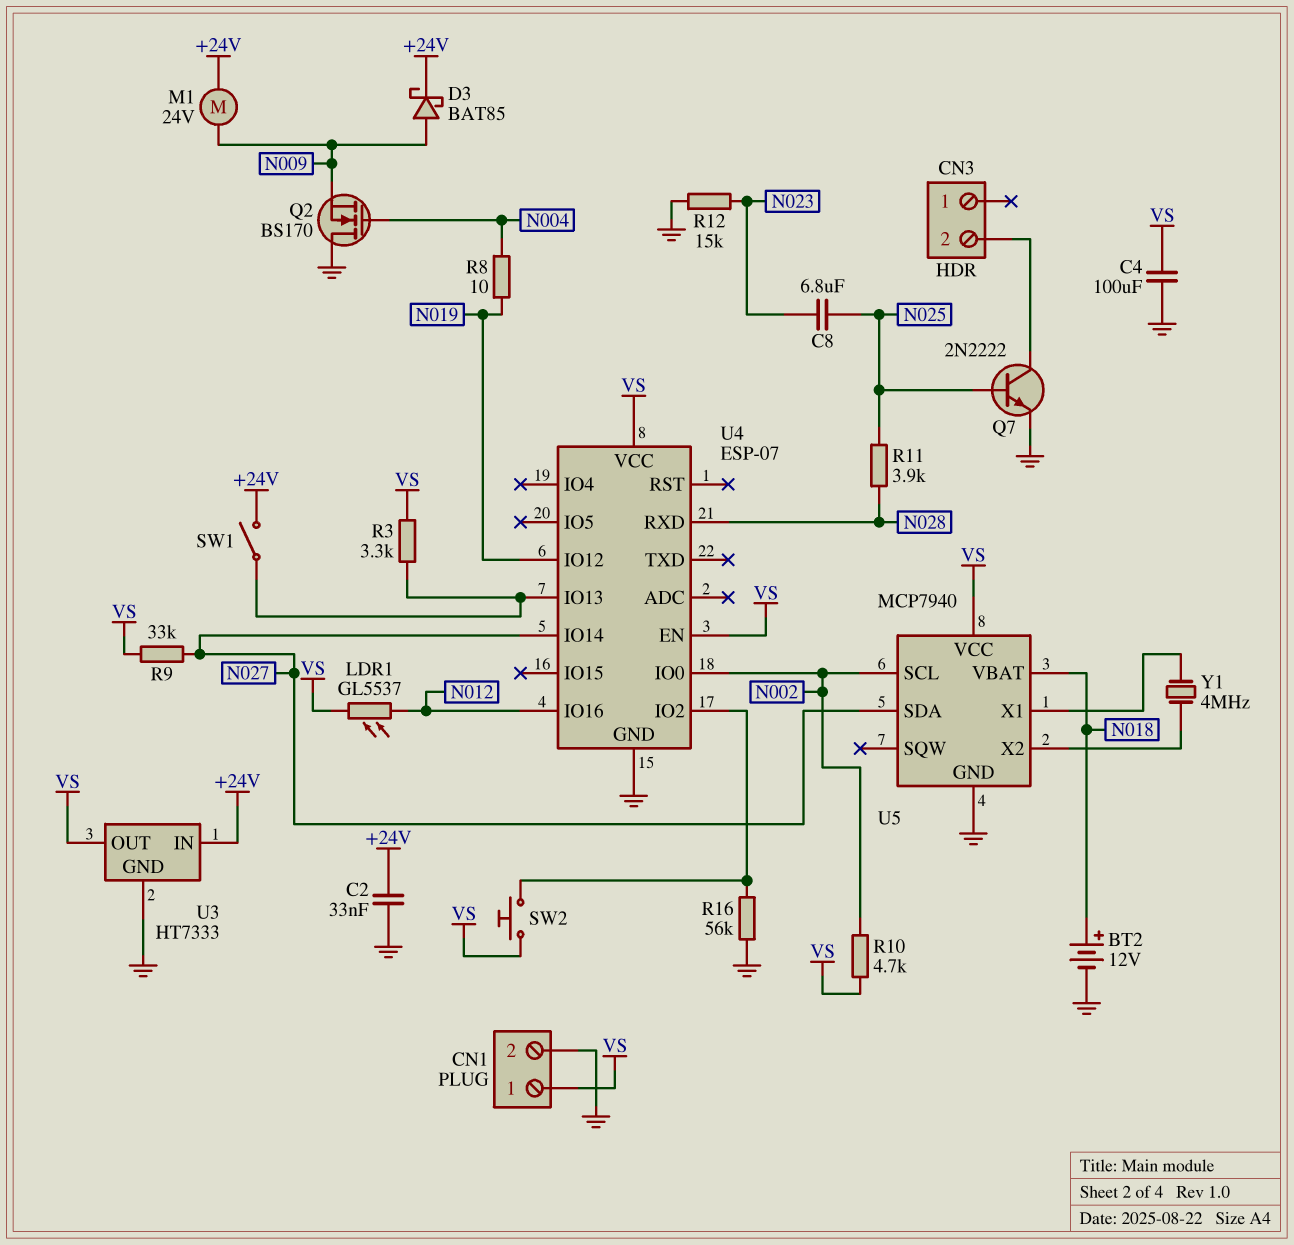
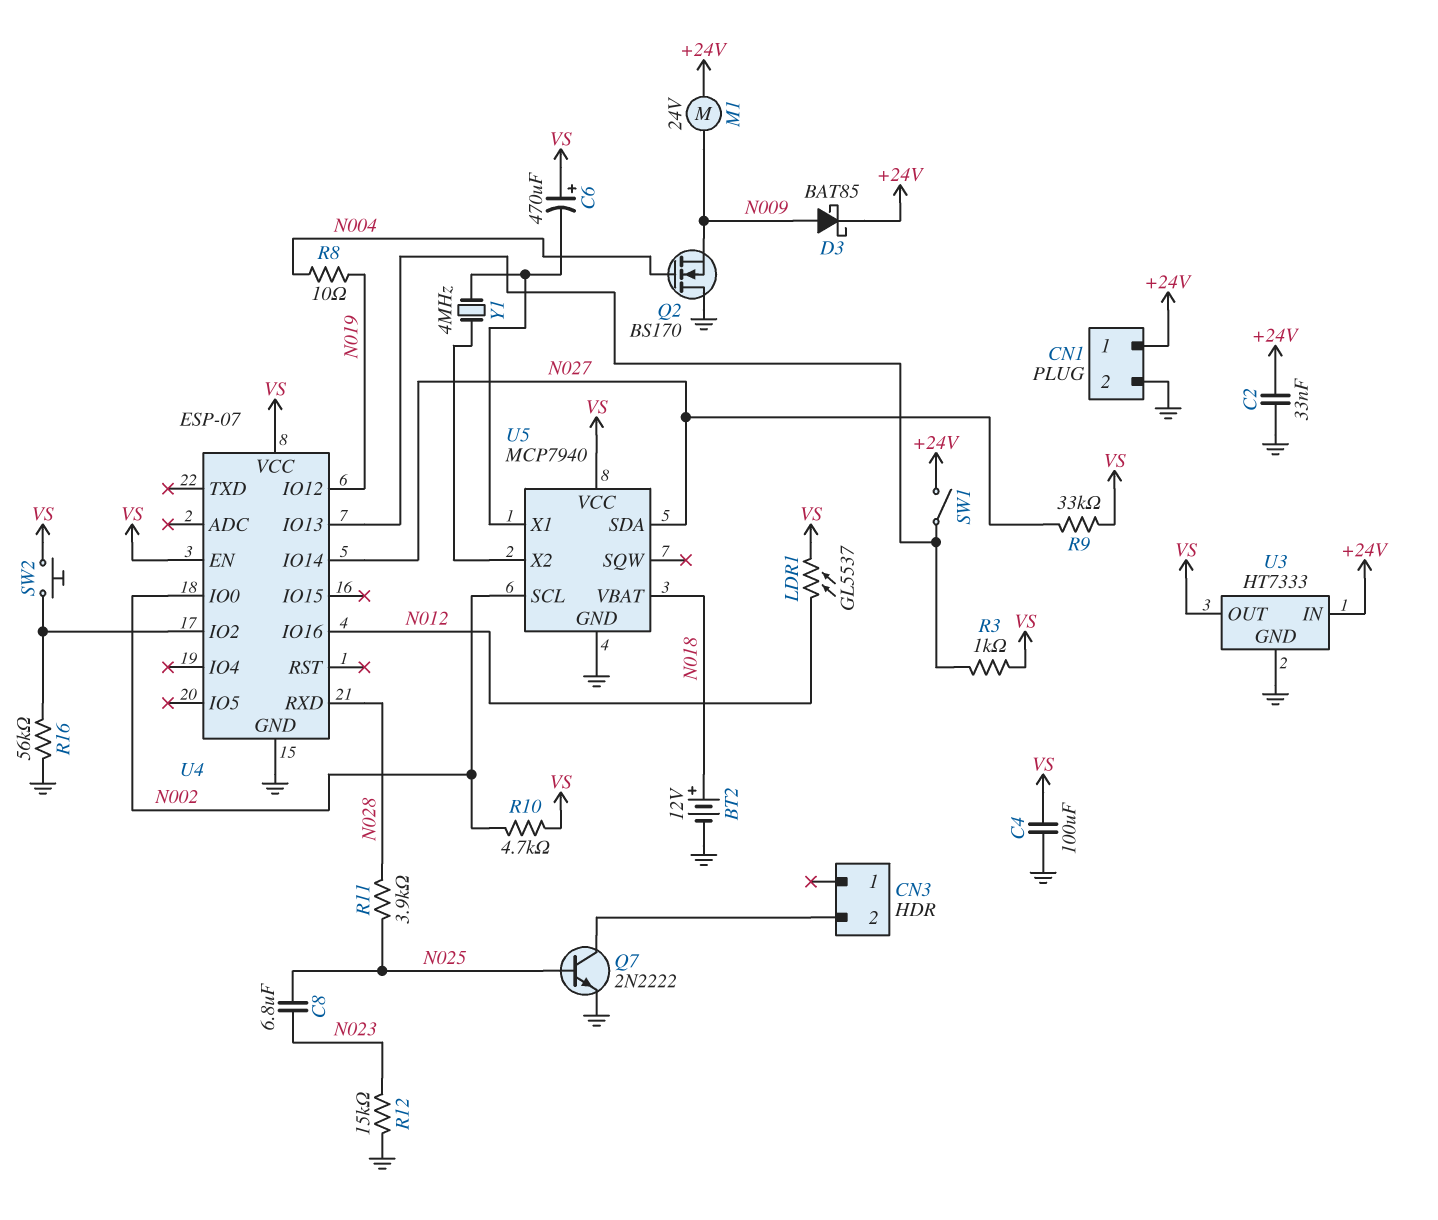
C6: none -> 470uF (plus VS, minus U5/X1)
CN1 pin 1: VS -> +24V
R3: 3.3k (U4/IO13, VS) -> 1k (U4/IO13, VS)

